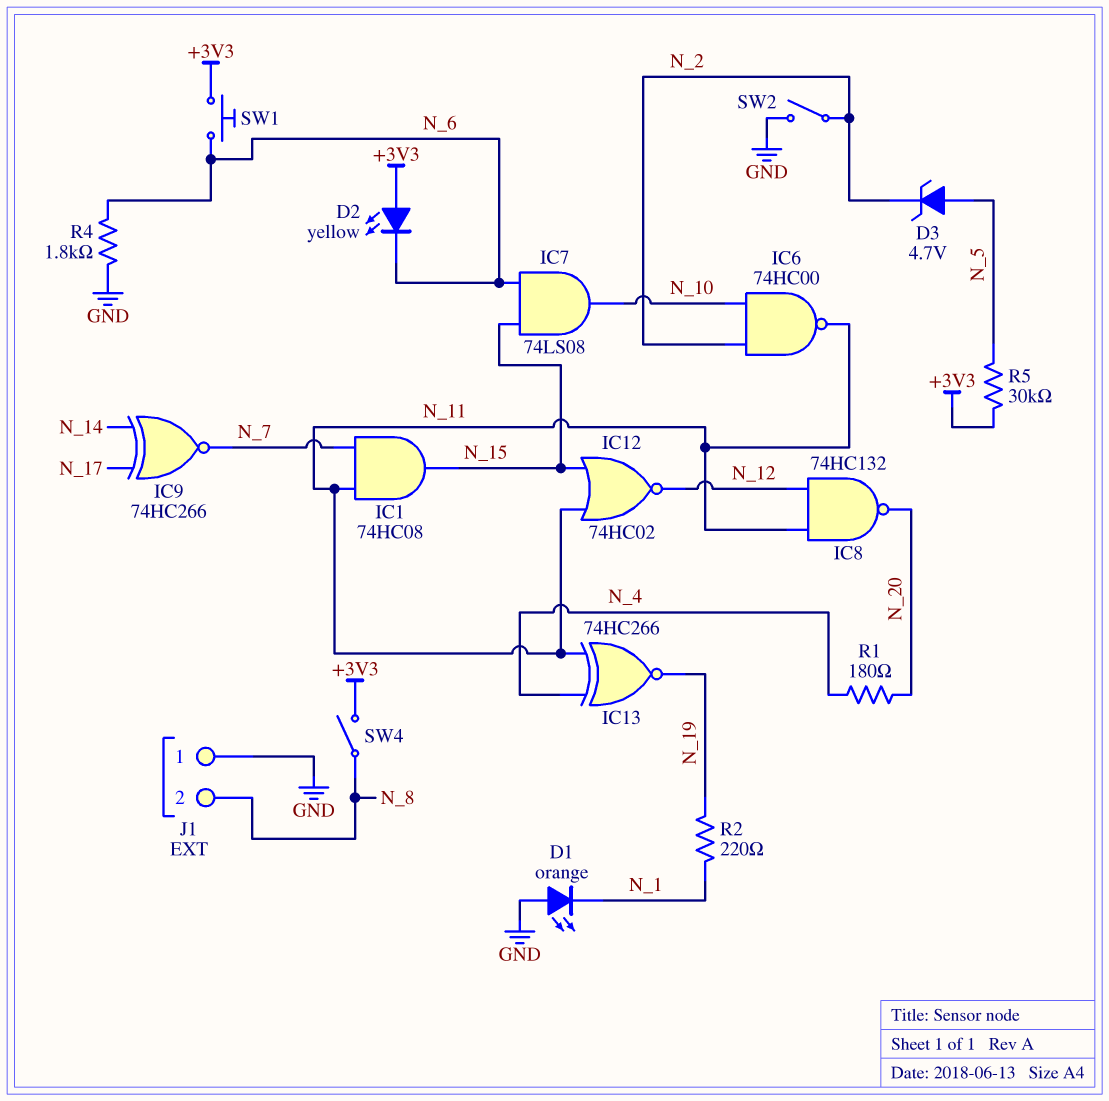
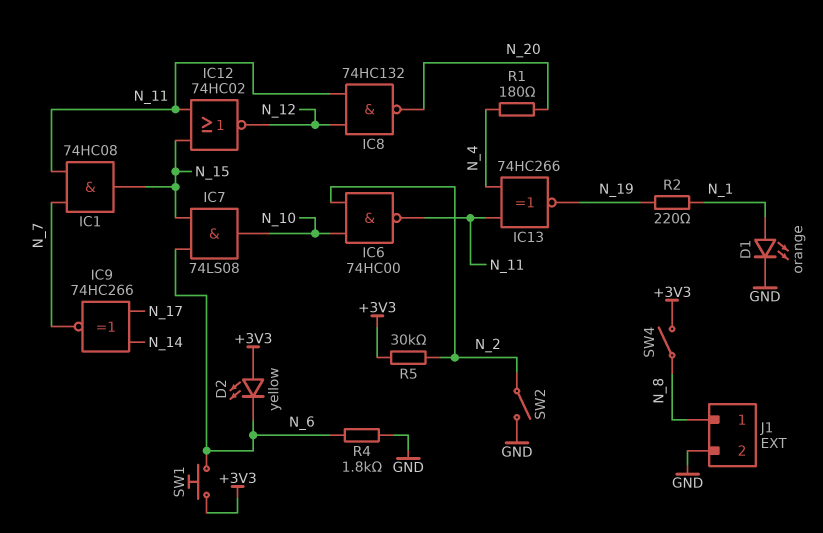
D1: LED orange (A GND, K N_1) -> LED orange (A N_1, K GND)
D3: zener 4.7V (A N_5, K N_2) -> none
J1 pin 1: GND -> N_8
J1 pin 2: N_8 -> GND
R5: 30k (+3V3, N_5) -> 30k (+3V3, N_2)

